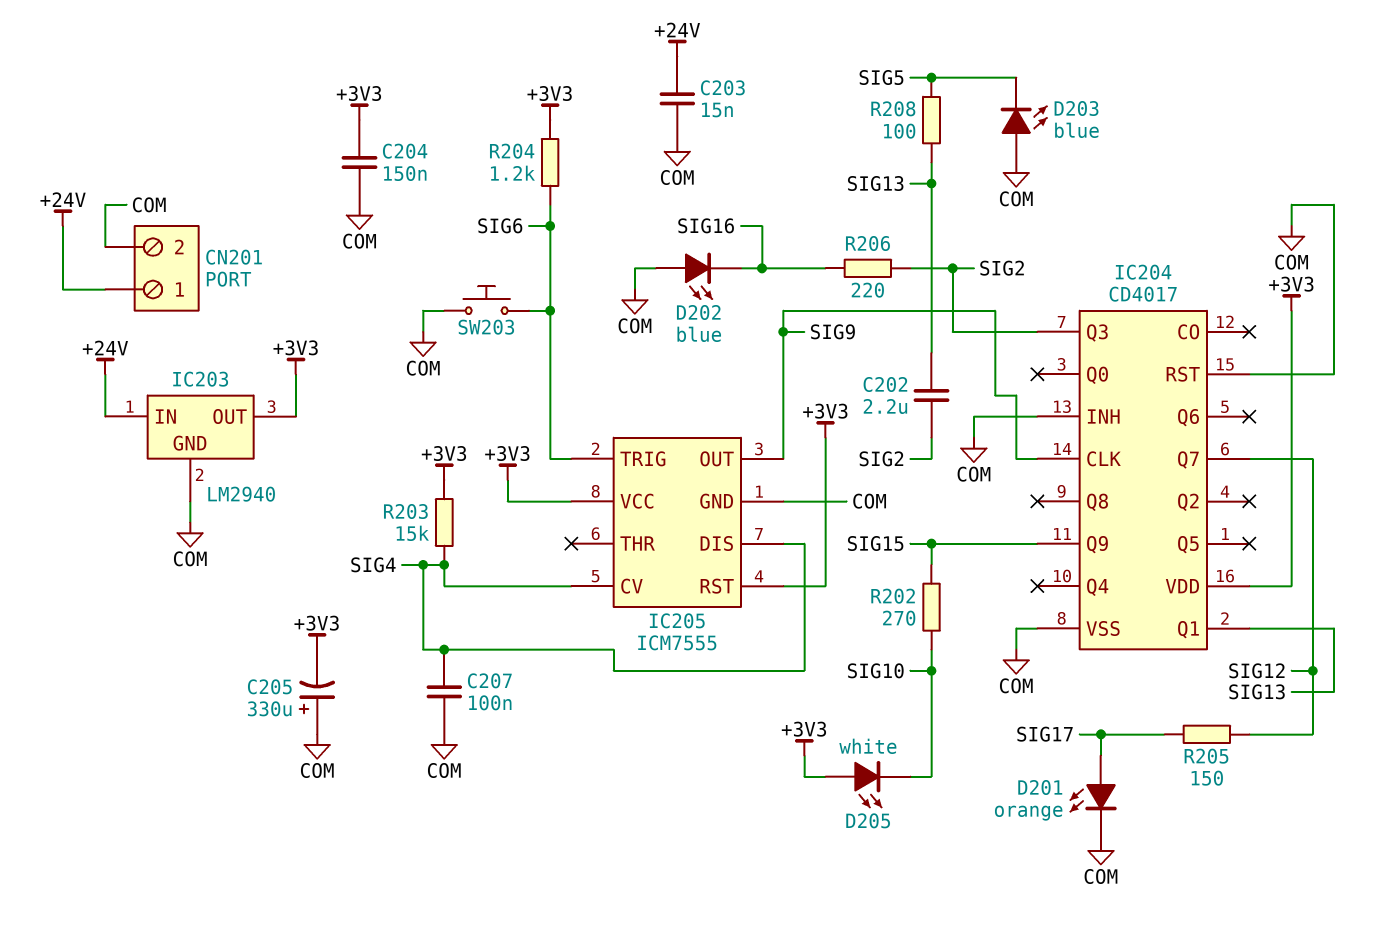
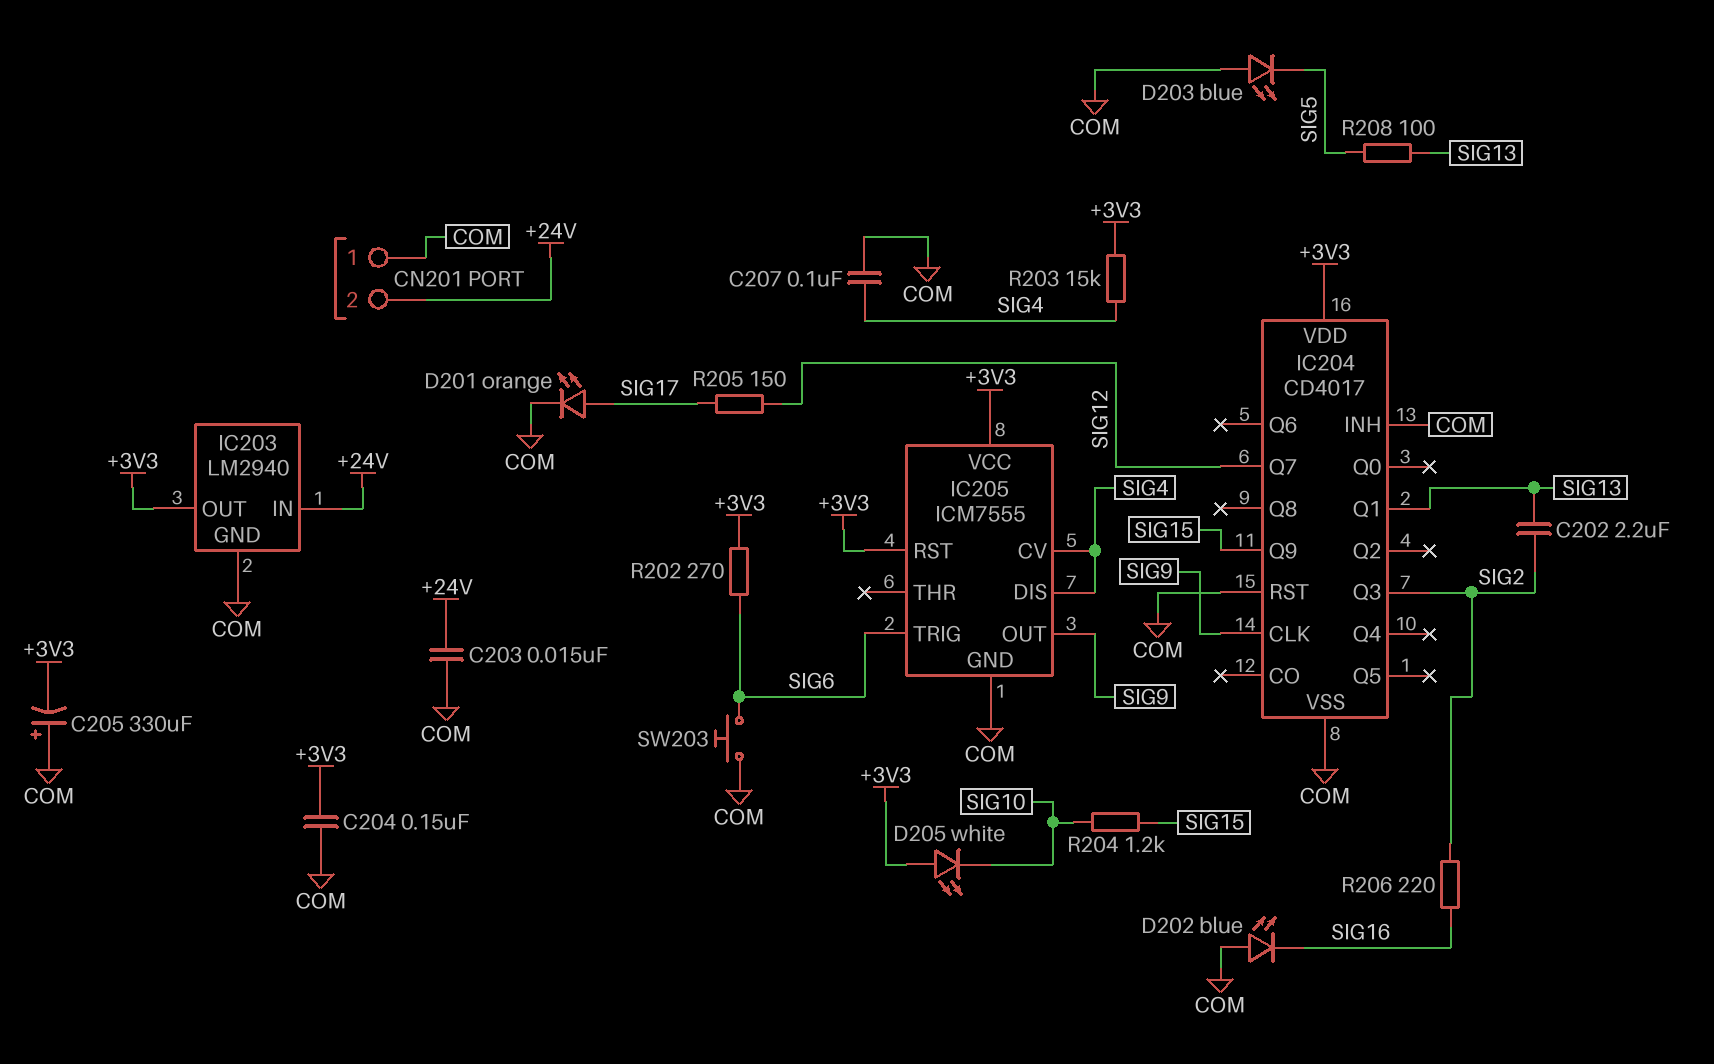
CN201 pin 1: +24V -> COM
CN201 pin 2: COM -> +24V
R202: 270 (SIG10, SIG15) -> 270 (+3V3, SIG6)
R204: 1.2k (+3V3, SIG6) -> 1.2k (SIG10, SIG15)

